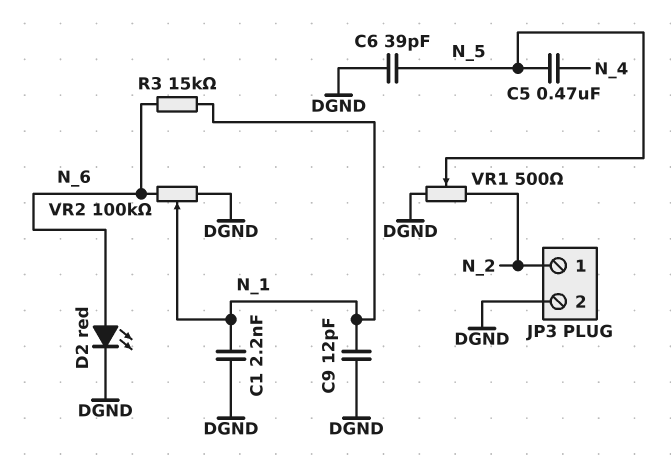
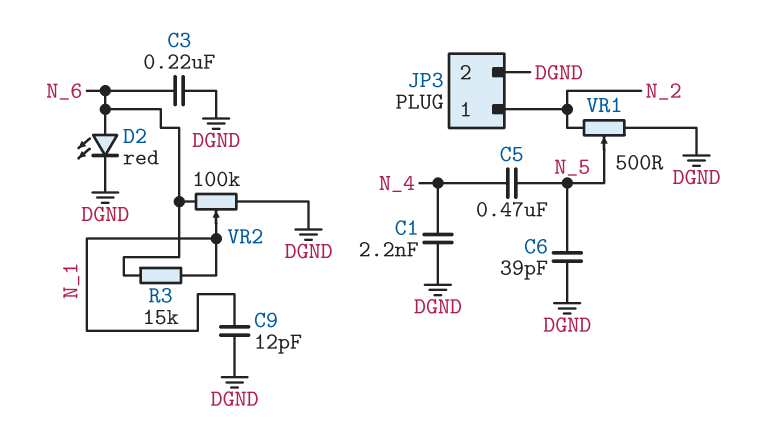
C1: 2.2nF (DGND, N_1) -> 2.2nF (DGND, N_4)
C3: none -> 220nF (DGND, N_6)

